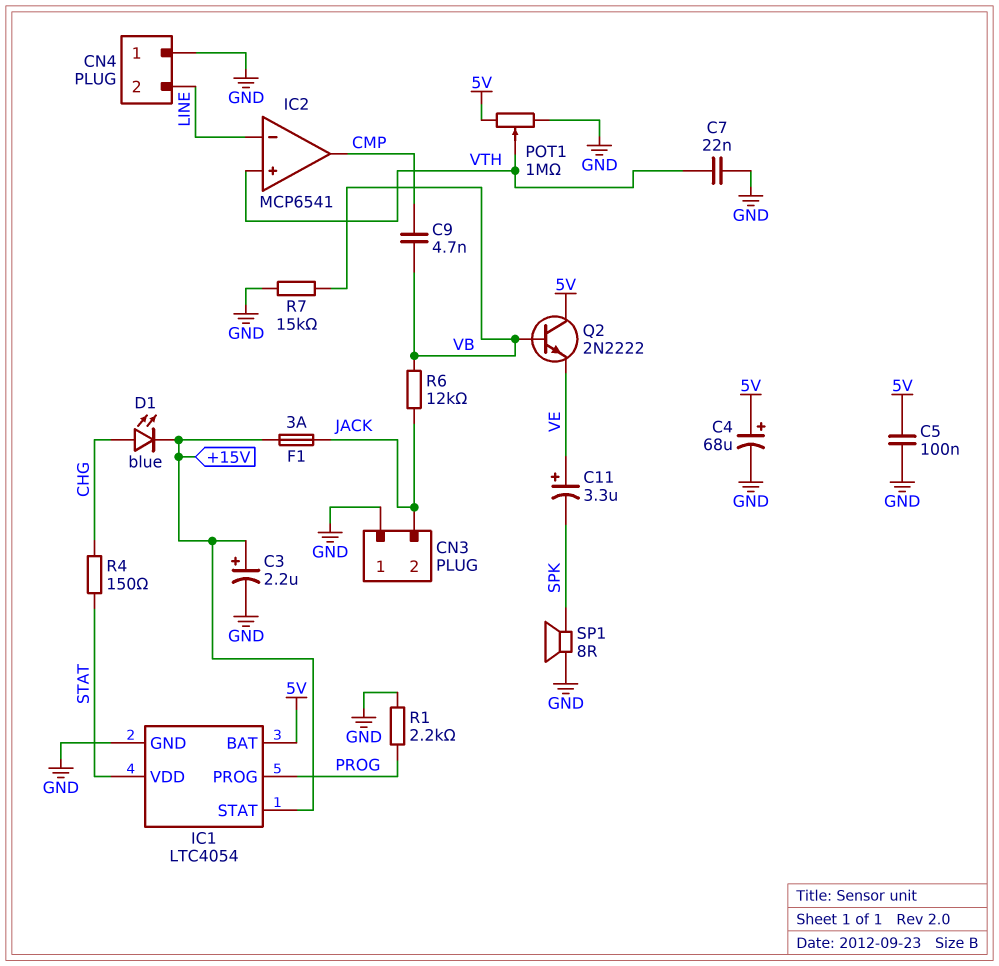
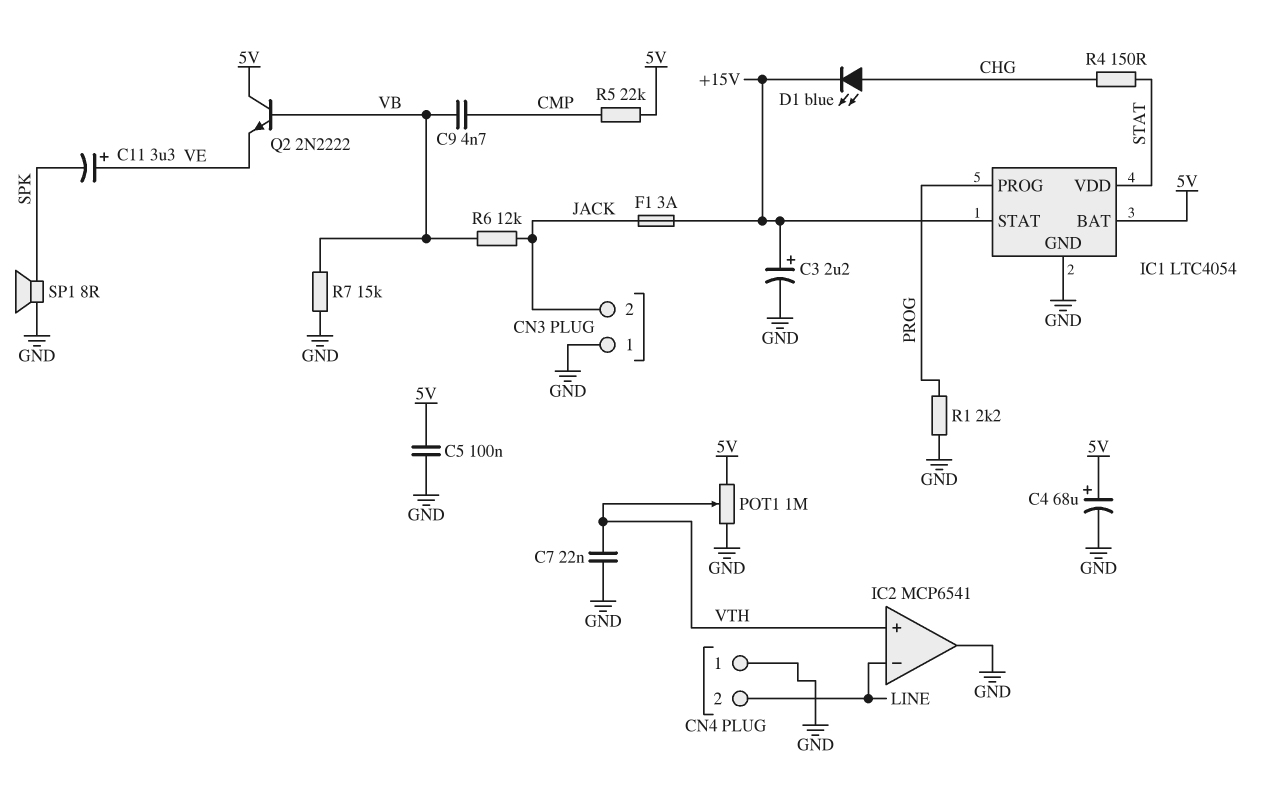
IC2 pin out: CMP -> GND
R5: none -> 22k (5V, CMP)

